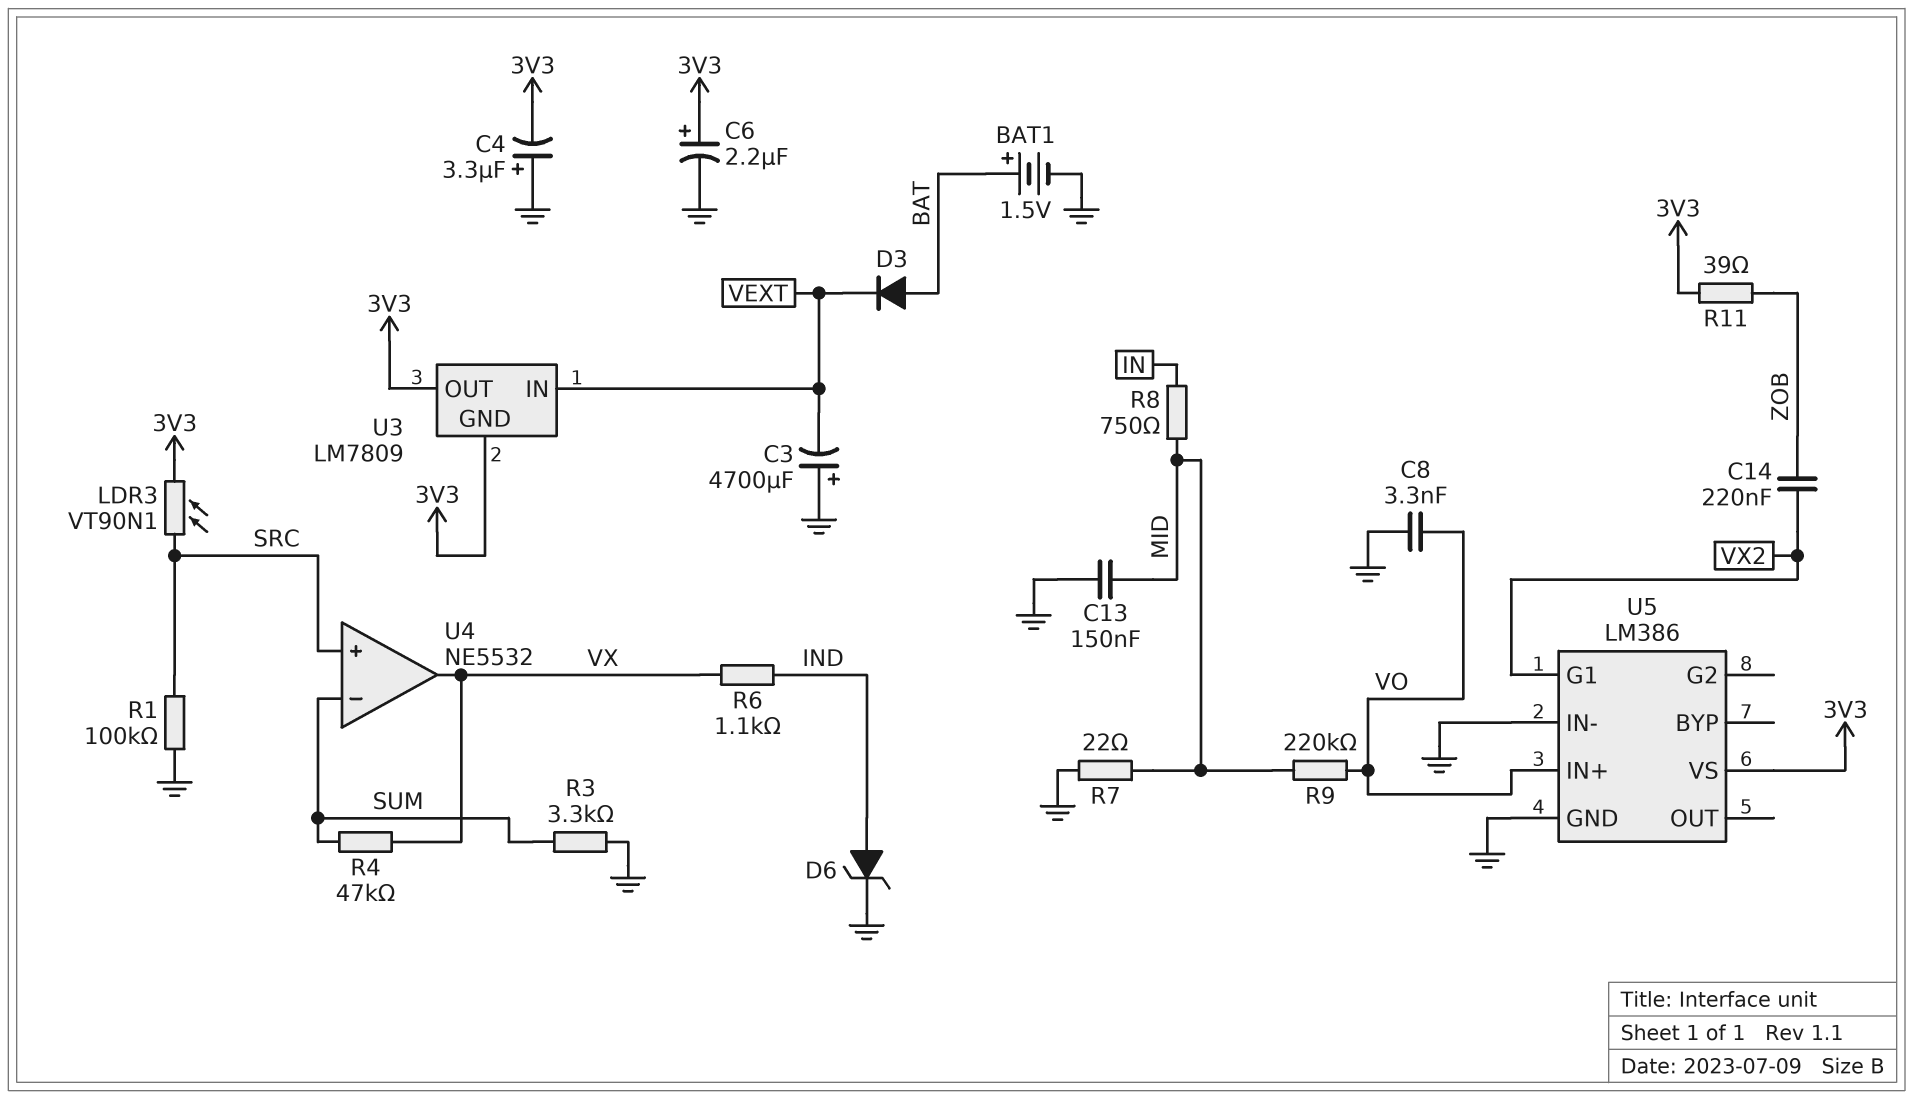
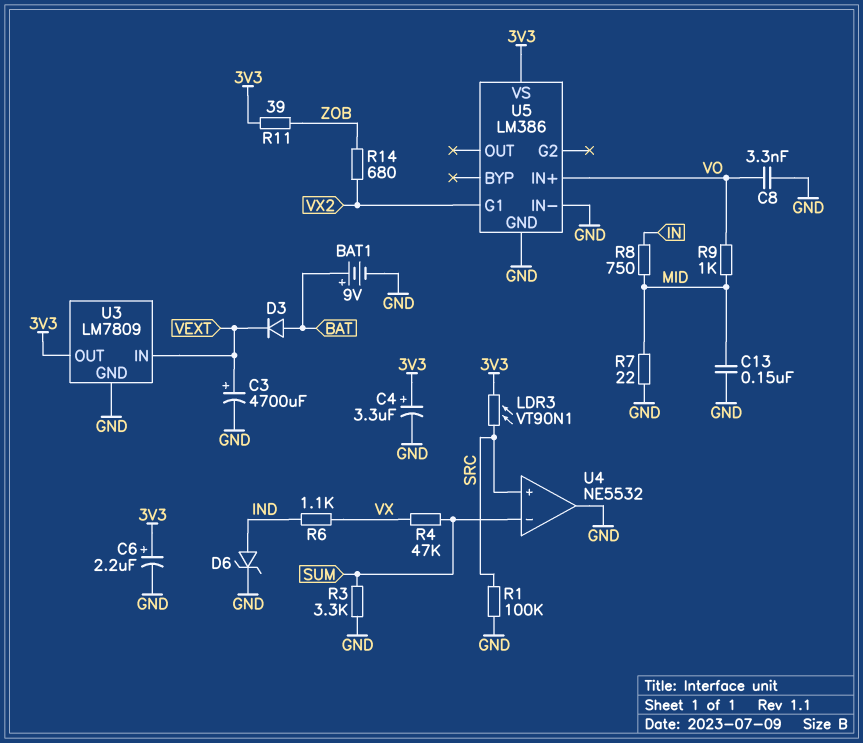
BAT1: 1.5V (plus BAT, minus GND) -> 9V (plus BAT, minus GND)
C3: 4700uF (plus GND, minus VEXT) -> 4700uF (plus VEXT, minus GND)
C4: 3.3uF (plus GND, minus 3V3) -> 3.3uF (plus 3V3, minus GND)
C14: 220nF (VX2, ZOB) -> none
R9: 220k (MID, VO) -> 1k (MID, VO)
R14: none -> 680 (VX2, ZOB)
U3 pin GND: 3V3 -> GND
U4 pin out: VX -> GND

